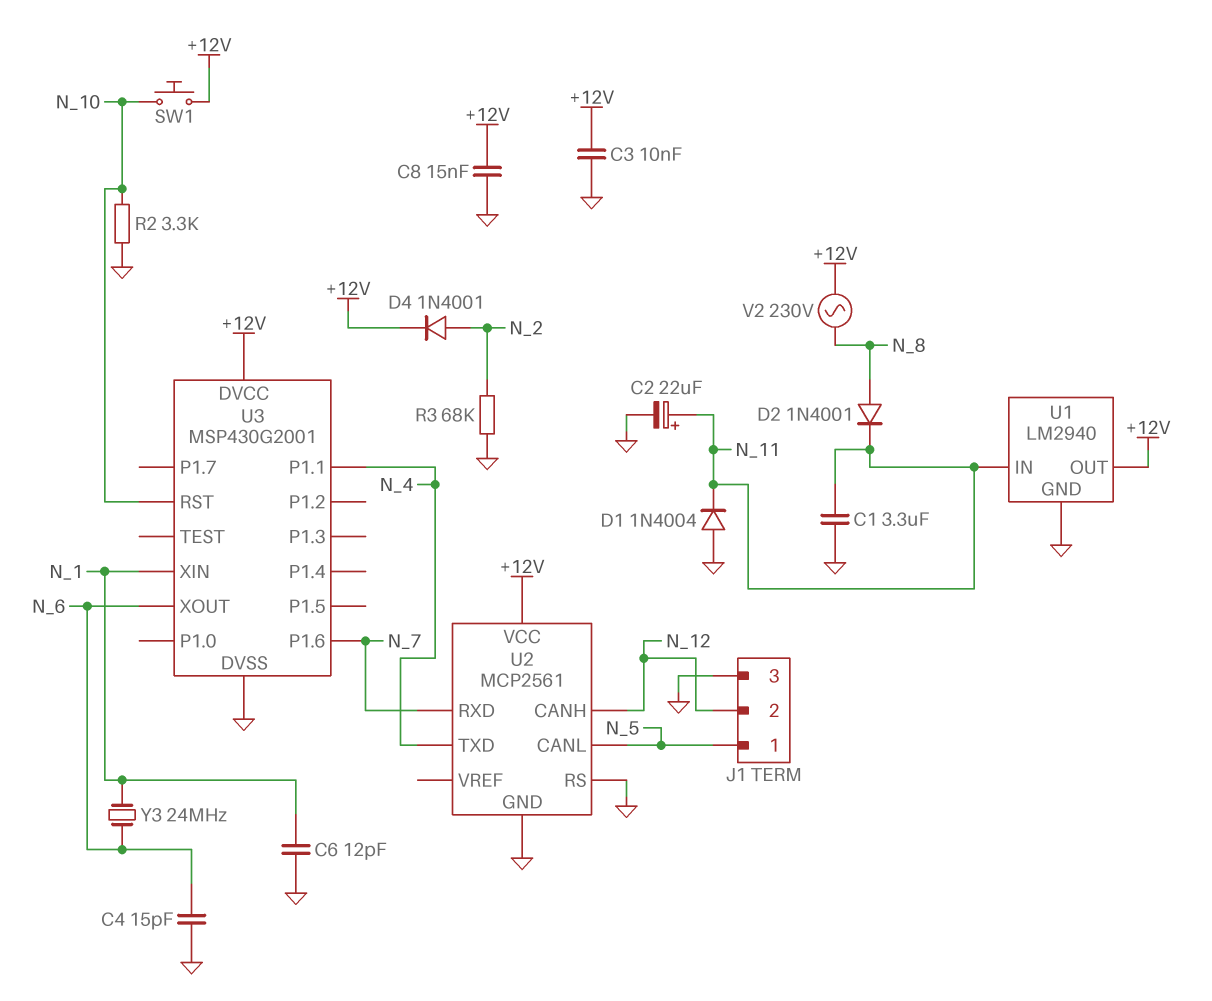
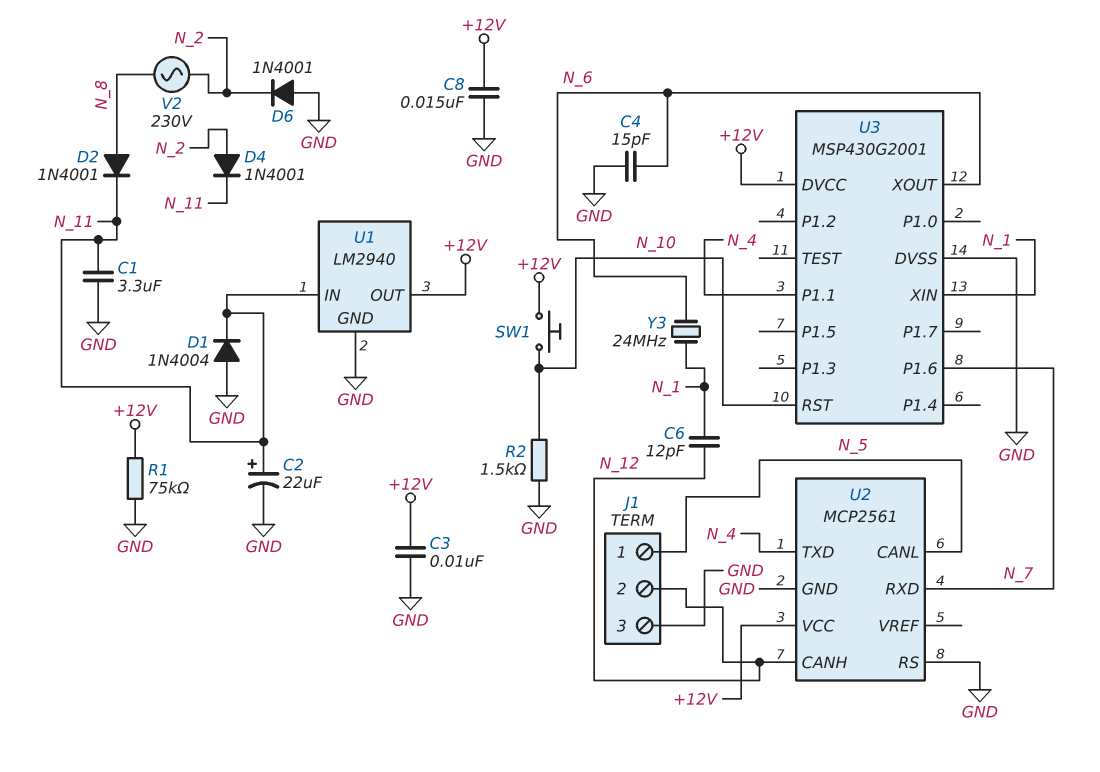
C6: 12pF (GND, N_1) -> 12pF (N_1, N_12)
D4: diode 1N4001 (A N_2, K +12V) -> diode 1N4001 (A N_2, K N_11)
D6: none -> diode 1N4001 (A GND, K N_2)
R1: none -> 75k (+12V, GND)
R2: 3.3k (GND, N_10) -> 1.5k (GND, N_10)
R3: 68k (GND, N_2) -> none
V2: AC 230V (+12V, N_8) -> AC 230V (N_2, N_8)

